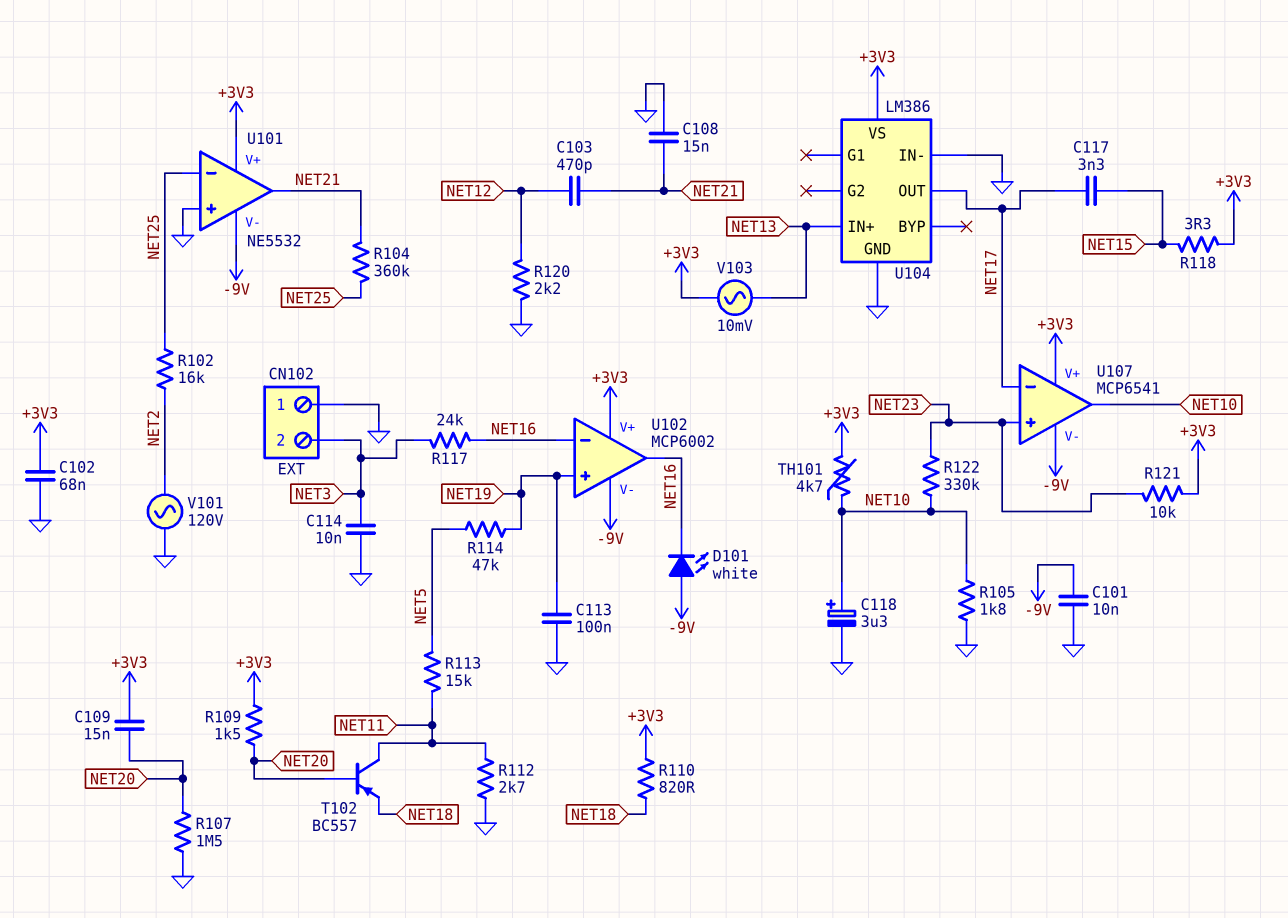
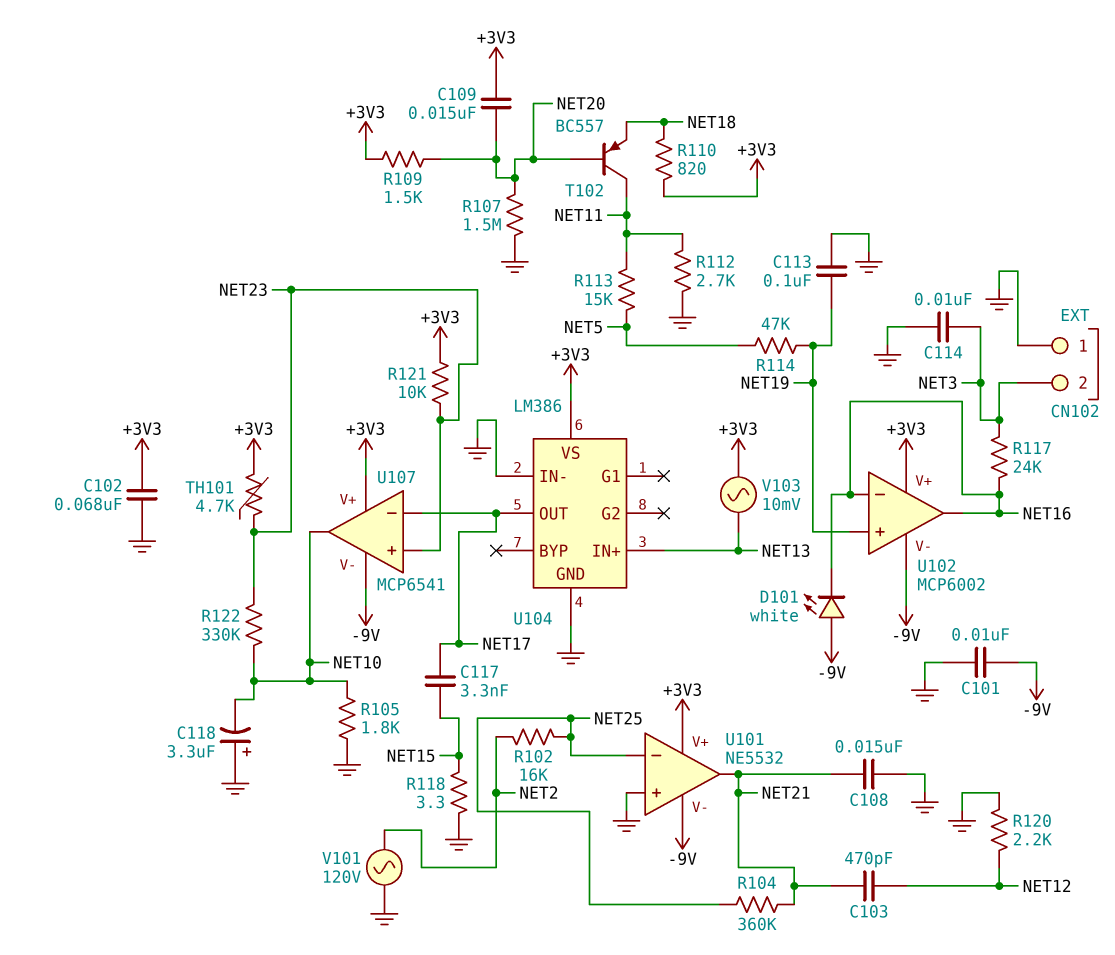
C118: 3.3uF (plus NET10, minus GND) -> 3.3uF (plus GND, minus NET10)
R118: 3.3 (+3V3, NET15) -> 3.3 (GND, NET15)
TH101: 4.7k (+3V3, NET10) -> 4.7k (+3V3, NET23)

